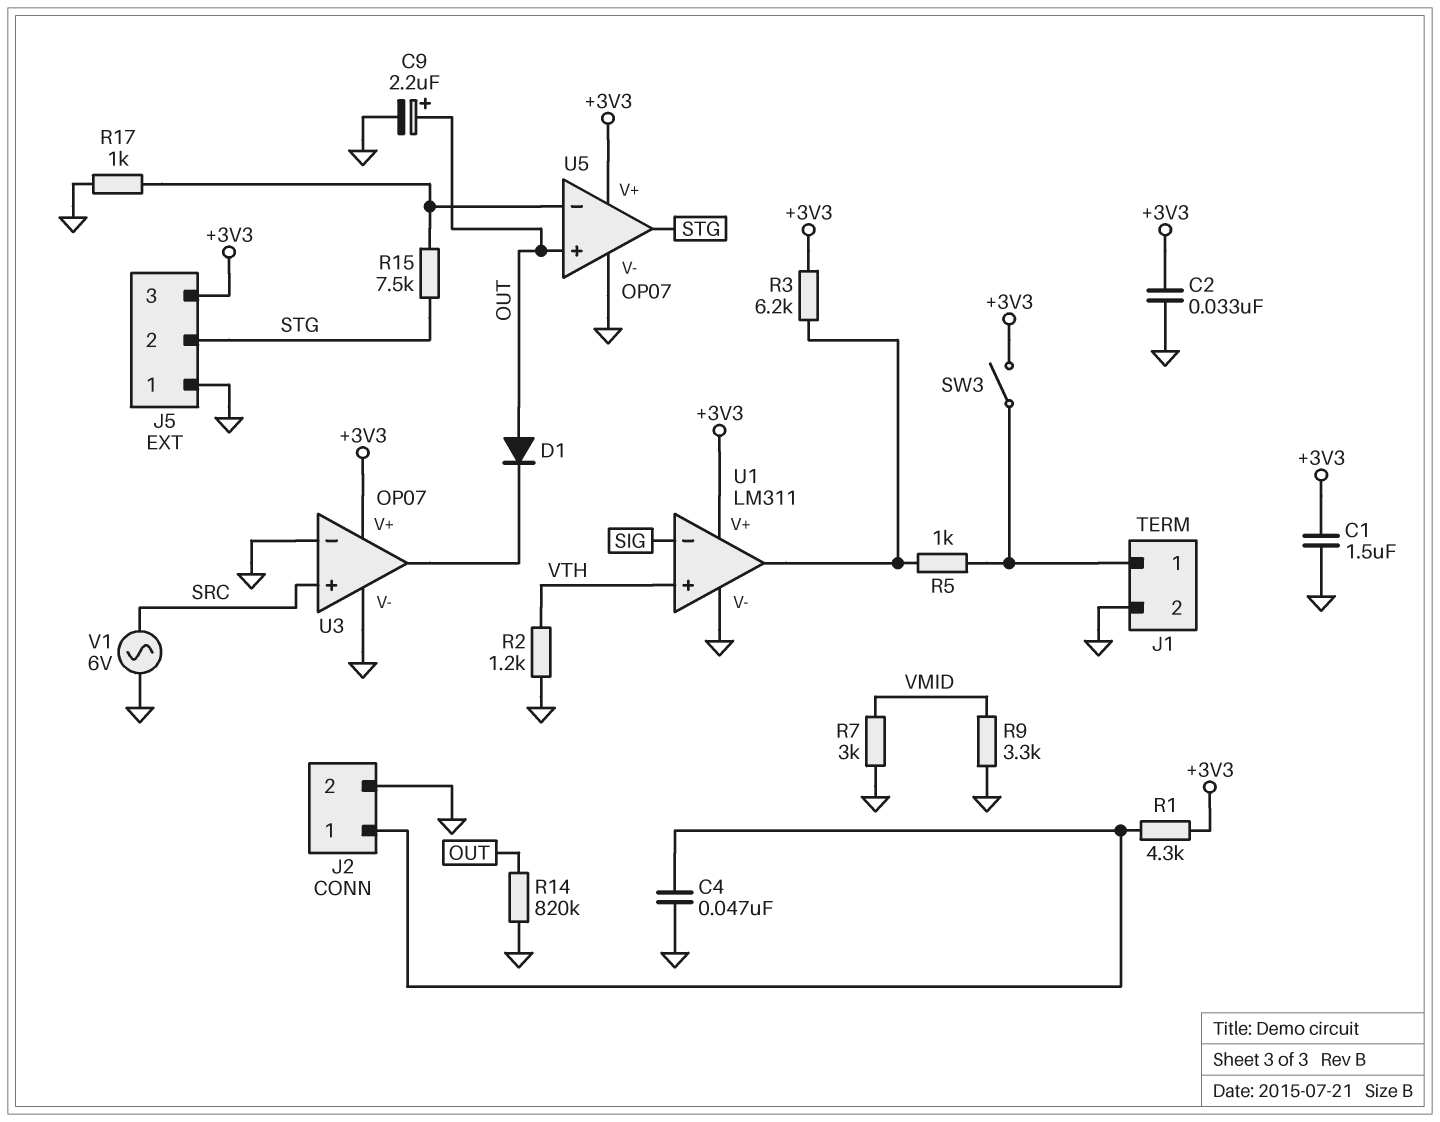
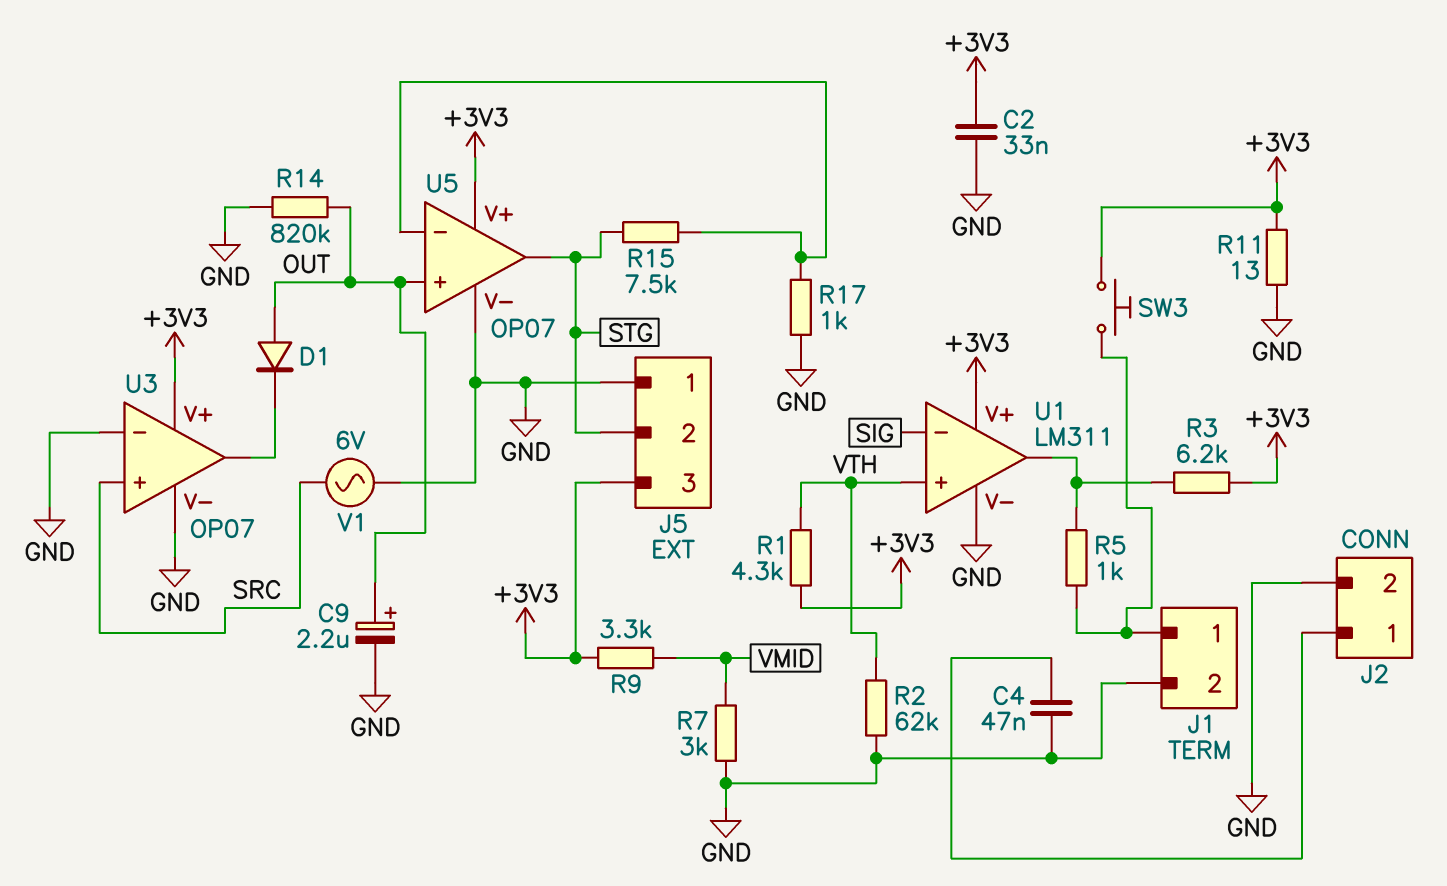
C1: 1.5uF (+3V3, GND) -> none
R1: 4.3k (+3V3, J2/1) -> 4.3k (+3V3, VTH)
R2: 1.2k (GND, VTH) -> 62k (GND, VTH)
R9: 3.3k (GND, VMID) -> 3.3k (+3V3, VMID)
R11: none -> 13 (+3V3, GND)
SW3: switch (+3V3, J1/1) -> button (+3V3, J1/1)

